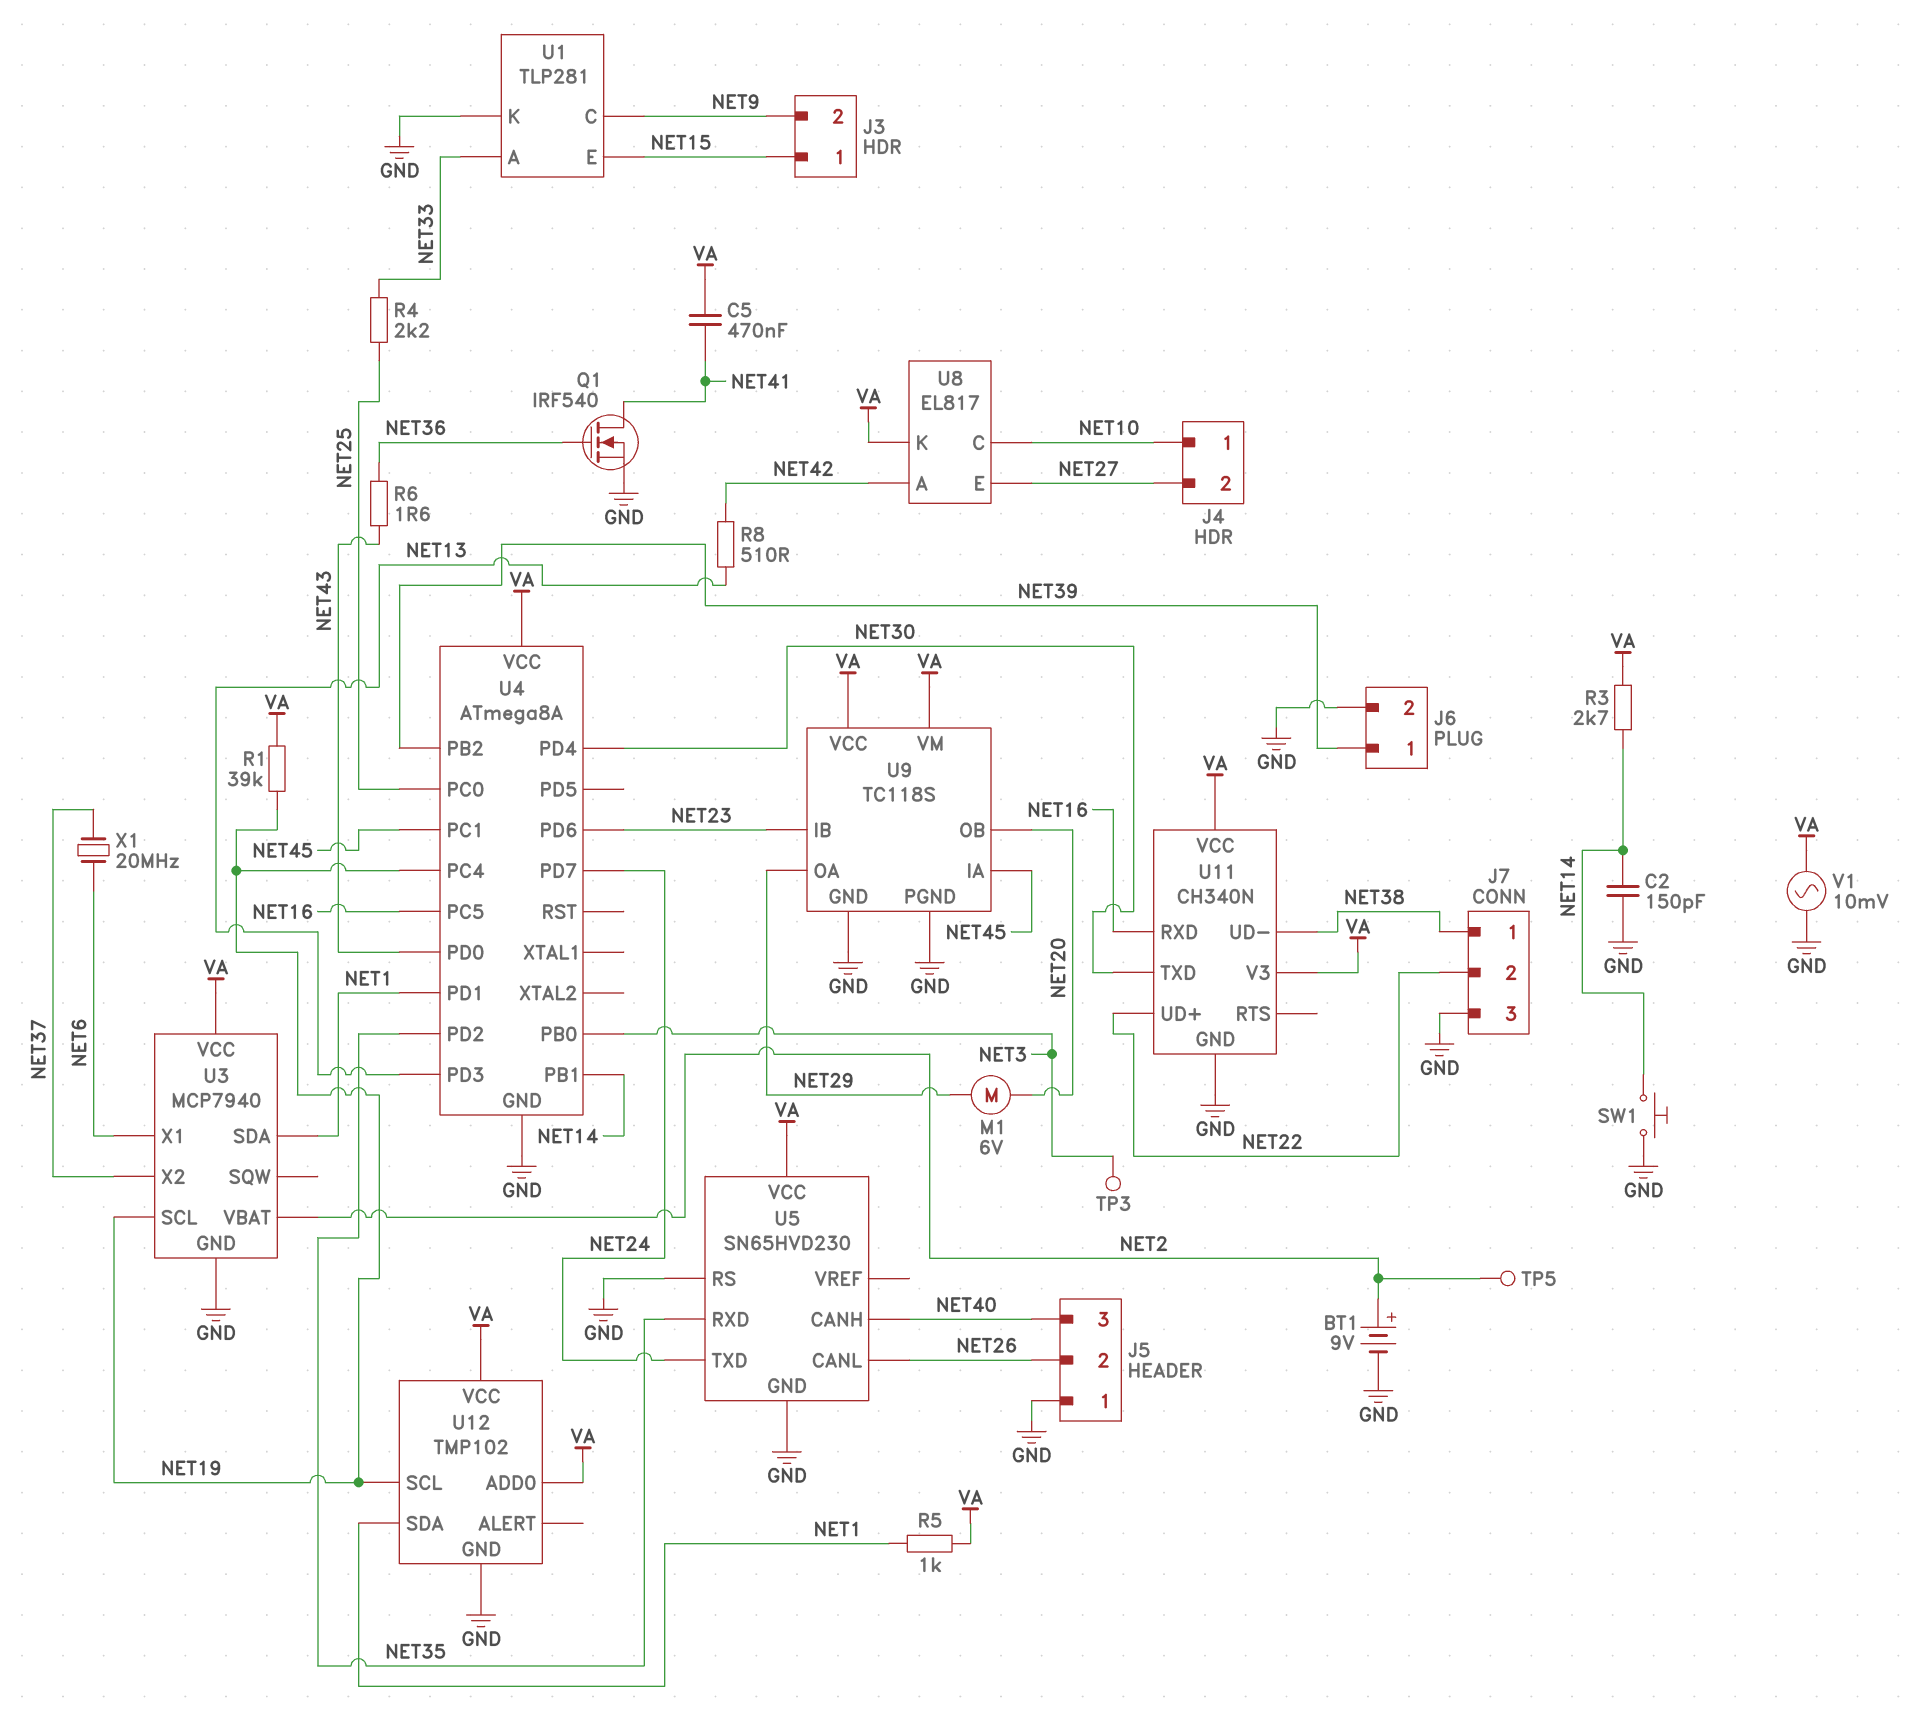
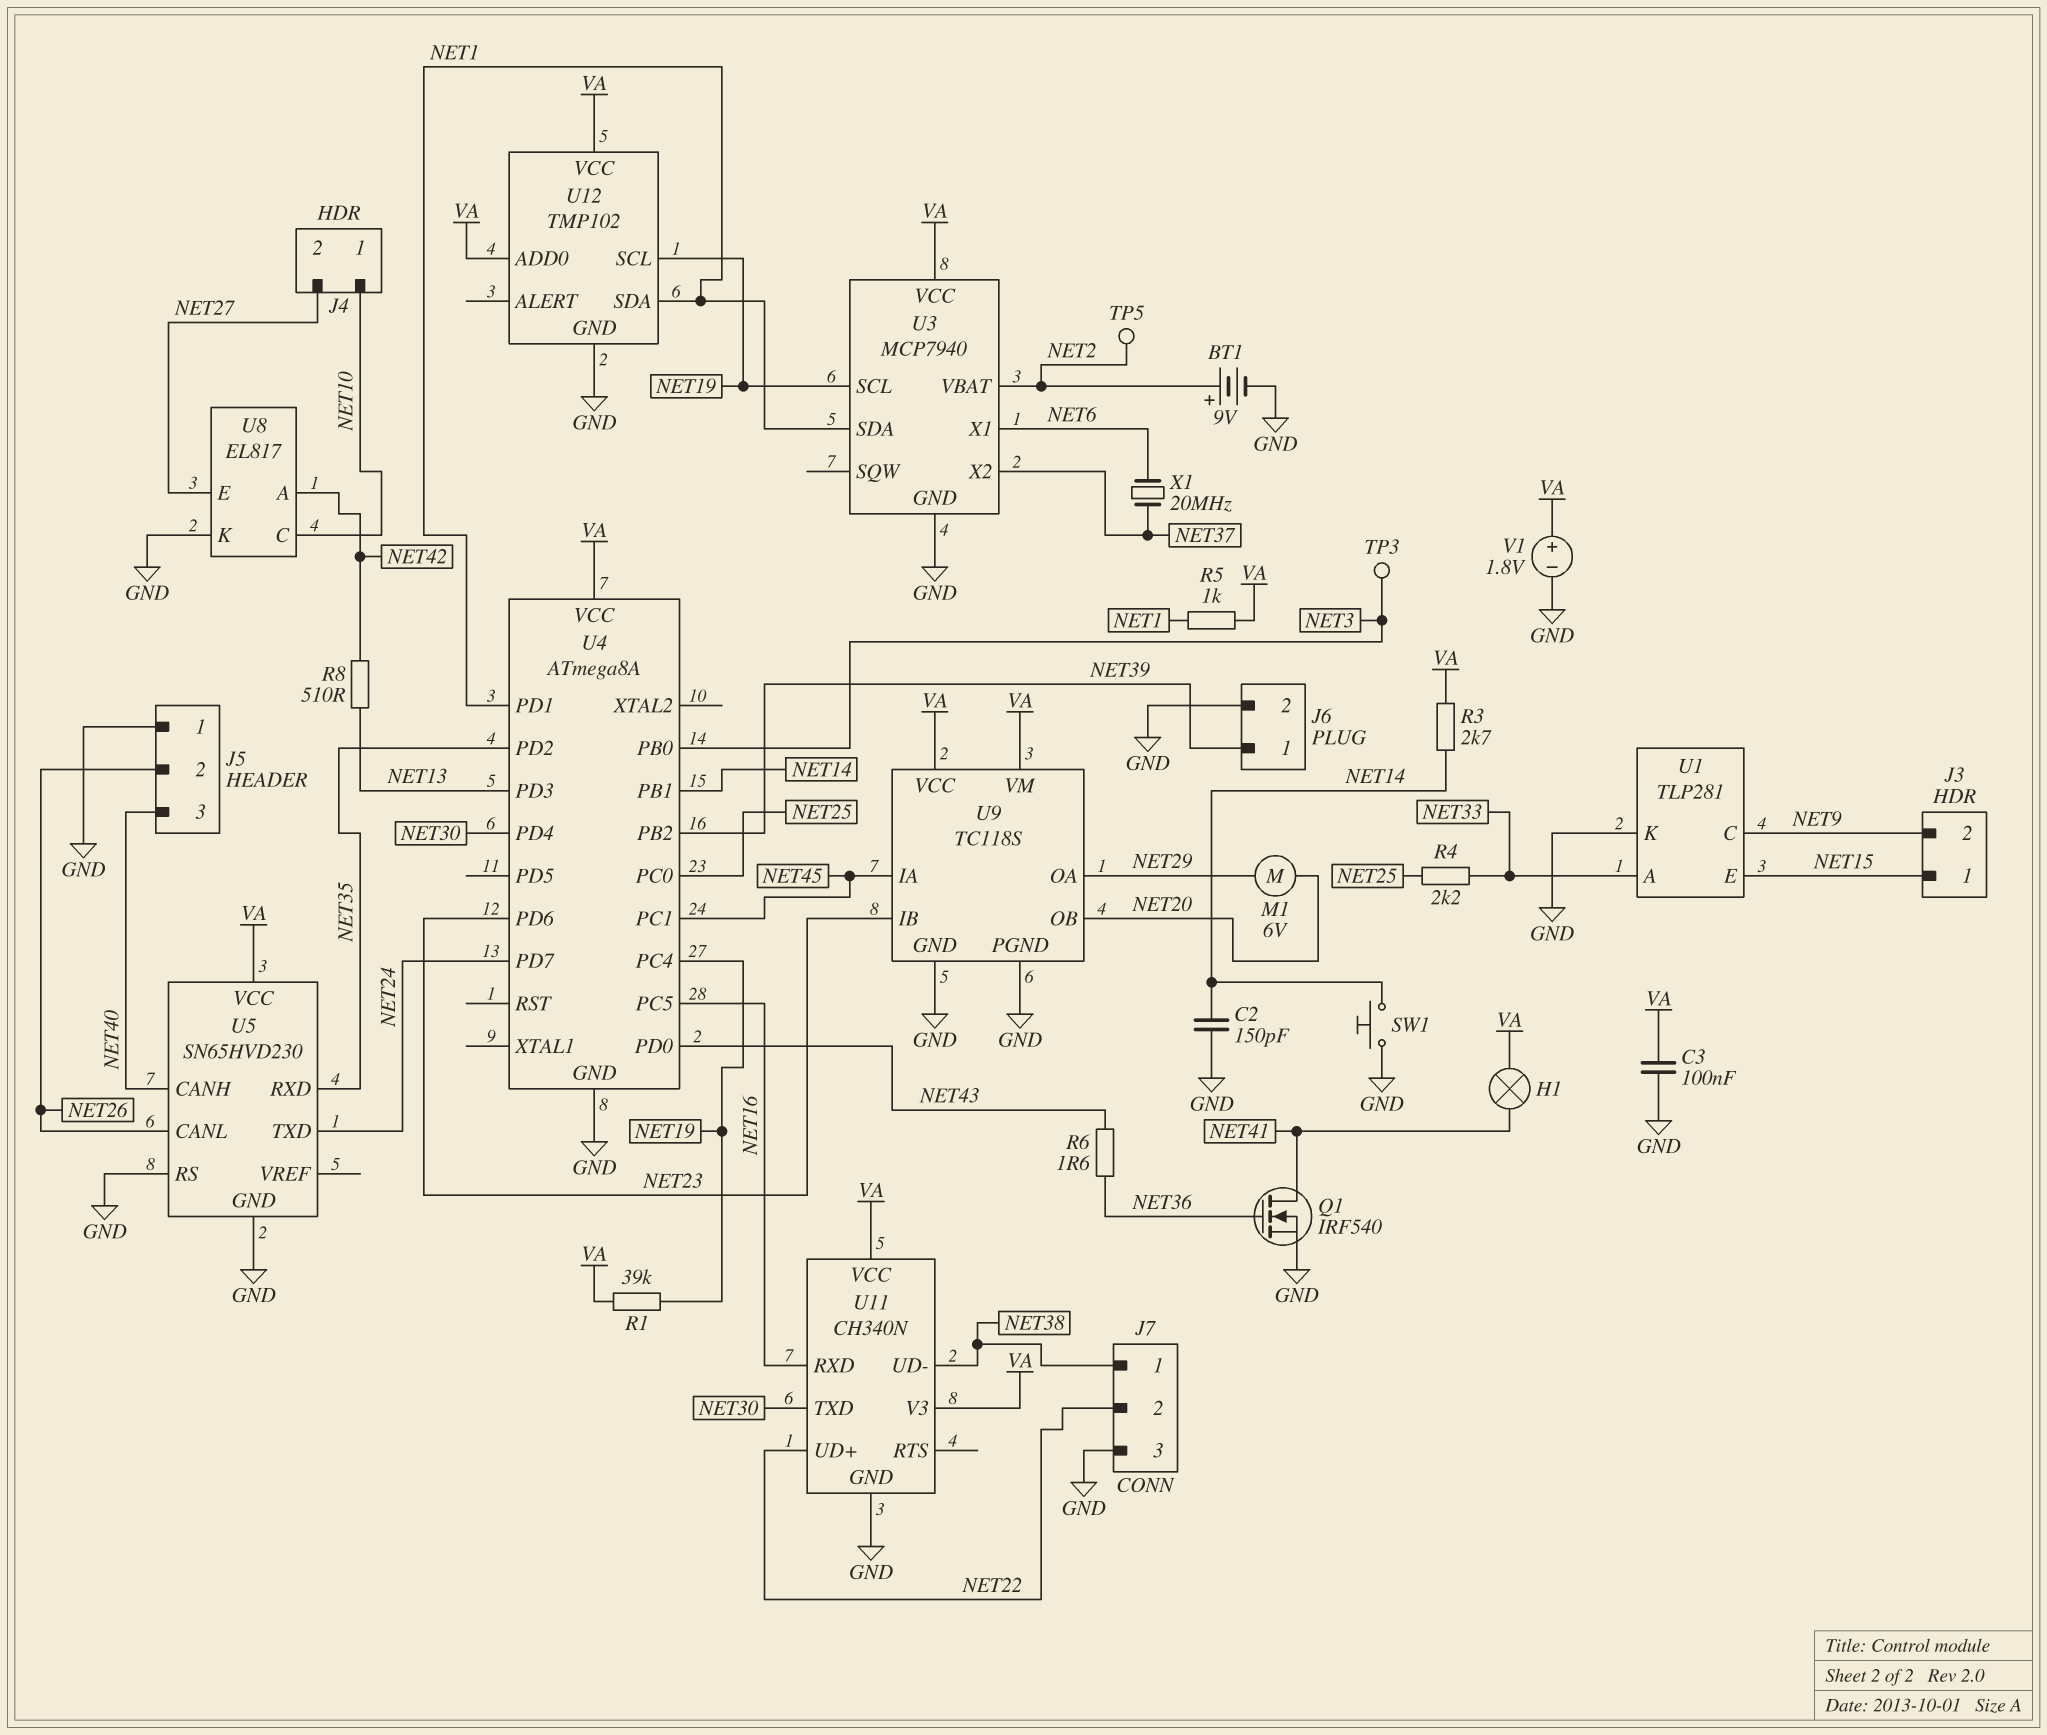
C3: none -> 100nF (GND, VA)
C5: 470nF (NET41, VA) -> none
H1: none -> lamp (NET41, VA)
U8 pin K: VA -> GND
V1: AC 10mV (GND, VA) -> 1.8V (plus VA, minus GND)

